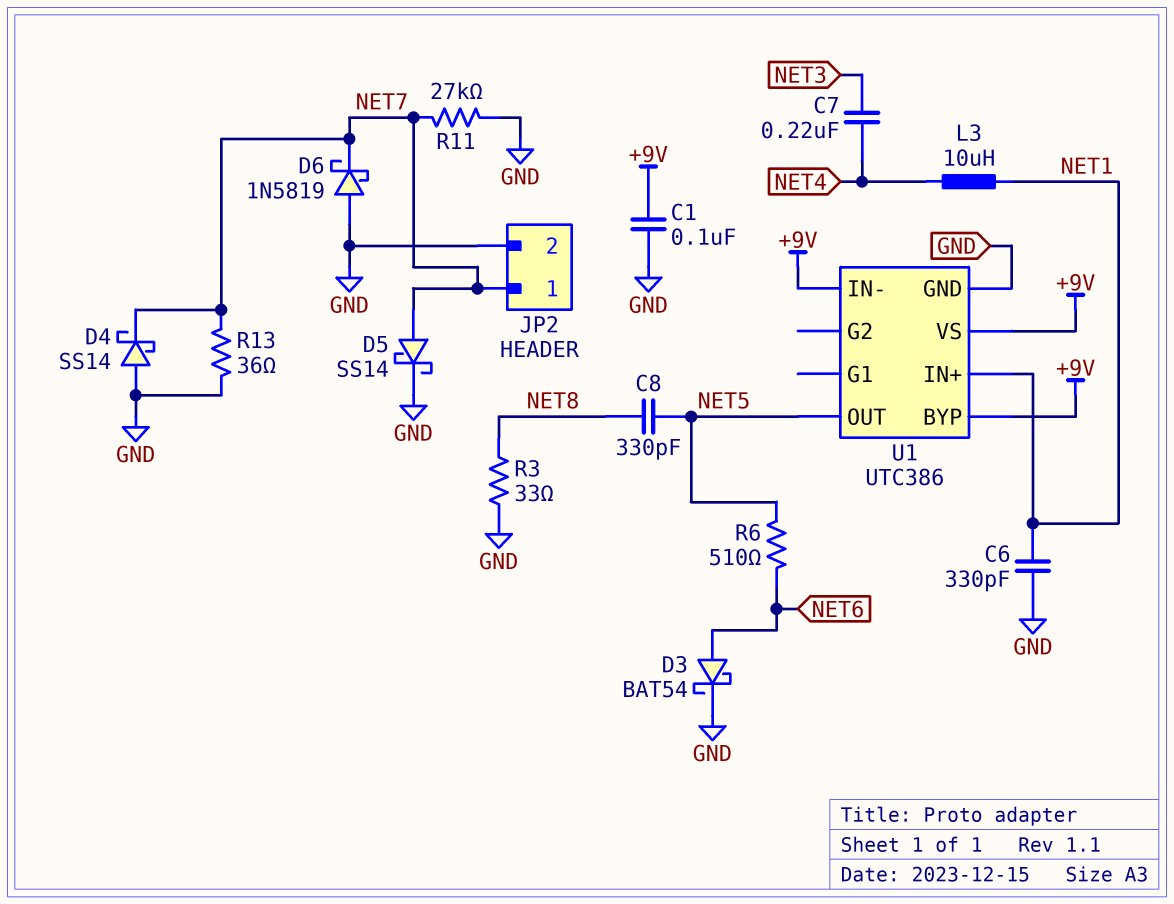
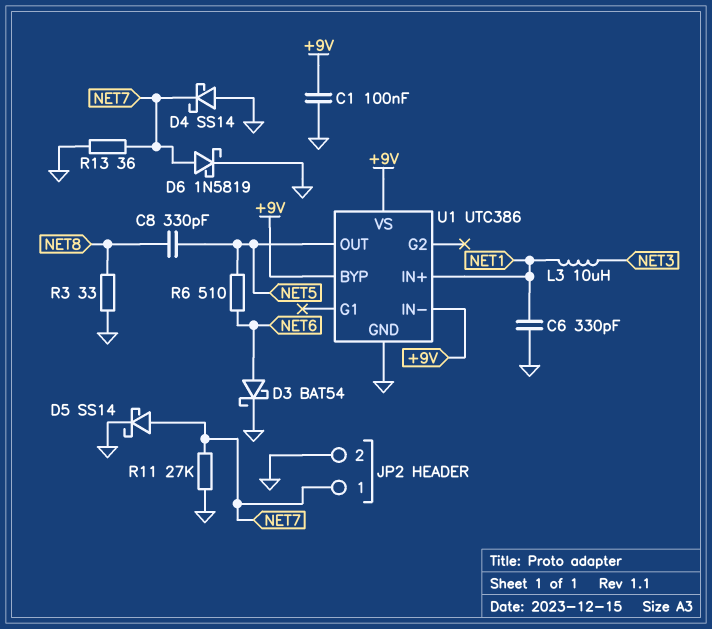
C7: 220nF (NET3, NET4) -> none
D6: schottky 1N5819 (A GND, K NET7) -> schottky 1N5819 (A NET7, K GND)
L3: 10uH (NET1, NET4) -> 10uH (NET1, NET3)

